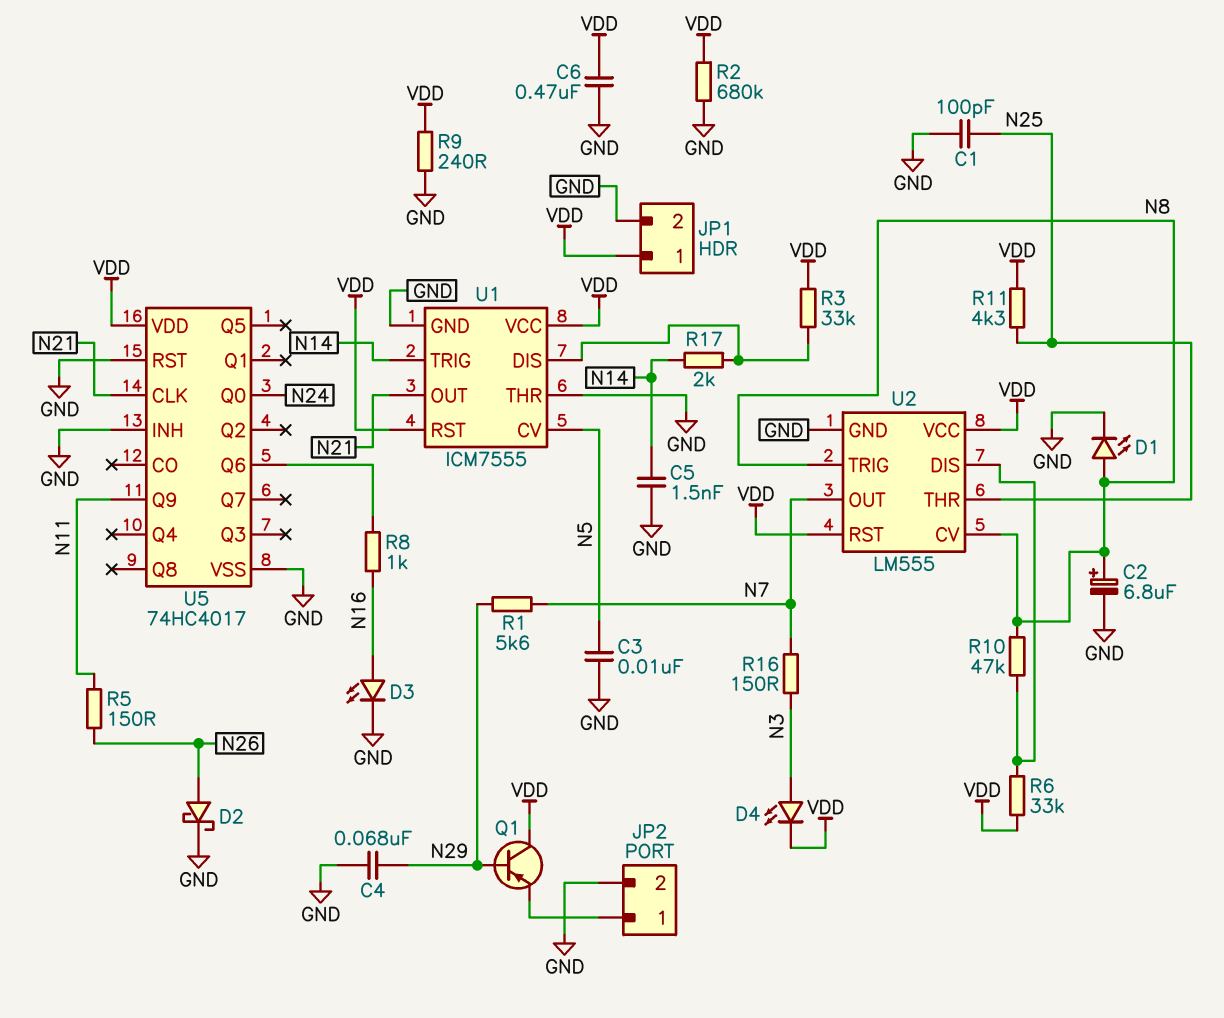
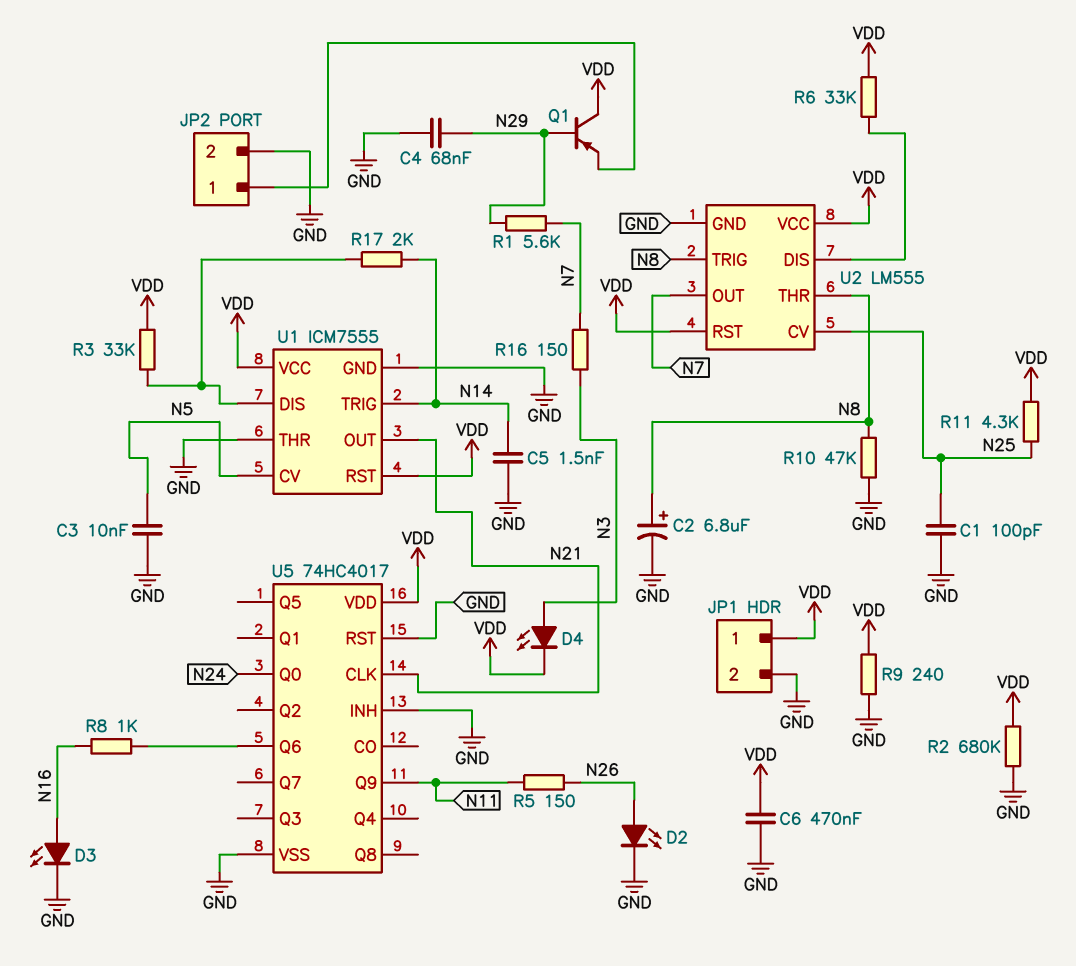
D1: LED (A N8, K GND) -> none
D2: schottky (A N26, K GND) -> LED (A N26, K GND)
R10: 47k (N8, U2/DIS) -> 47k (GND, N8)
U2 pin CV: N8 -> N25
U2 pin THR: N25 -> N8

